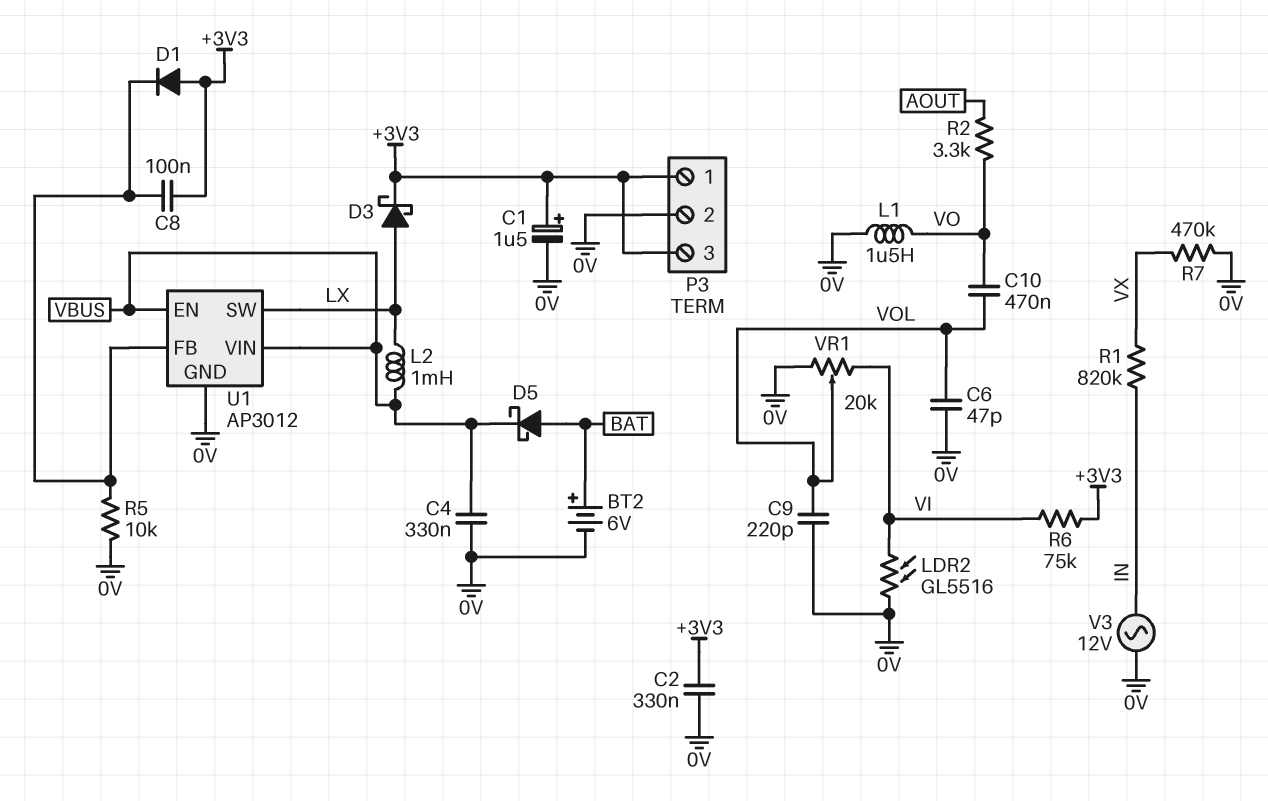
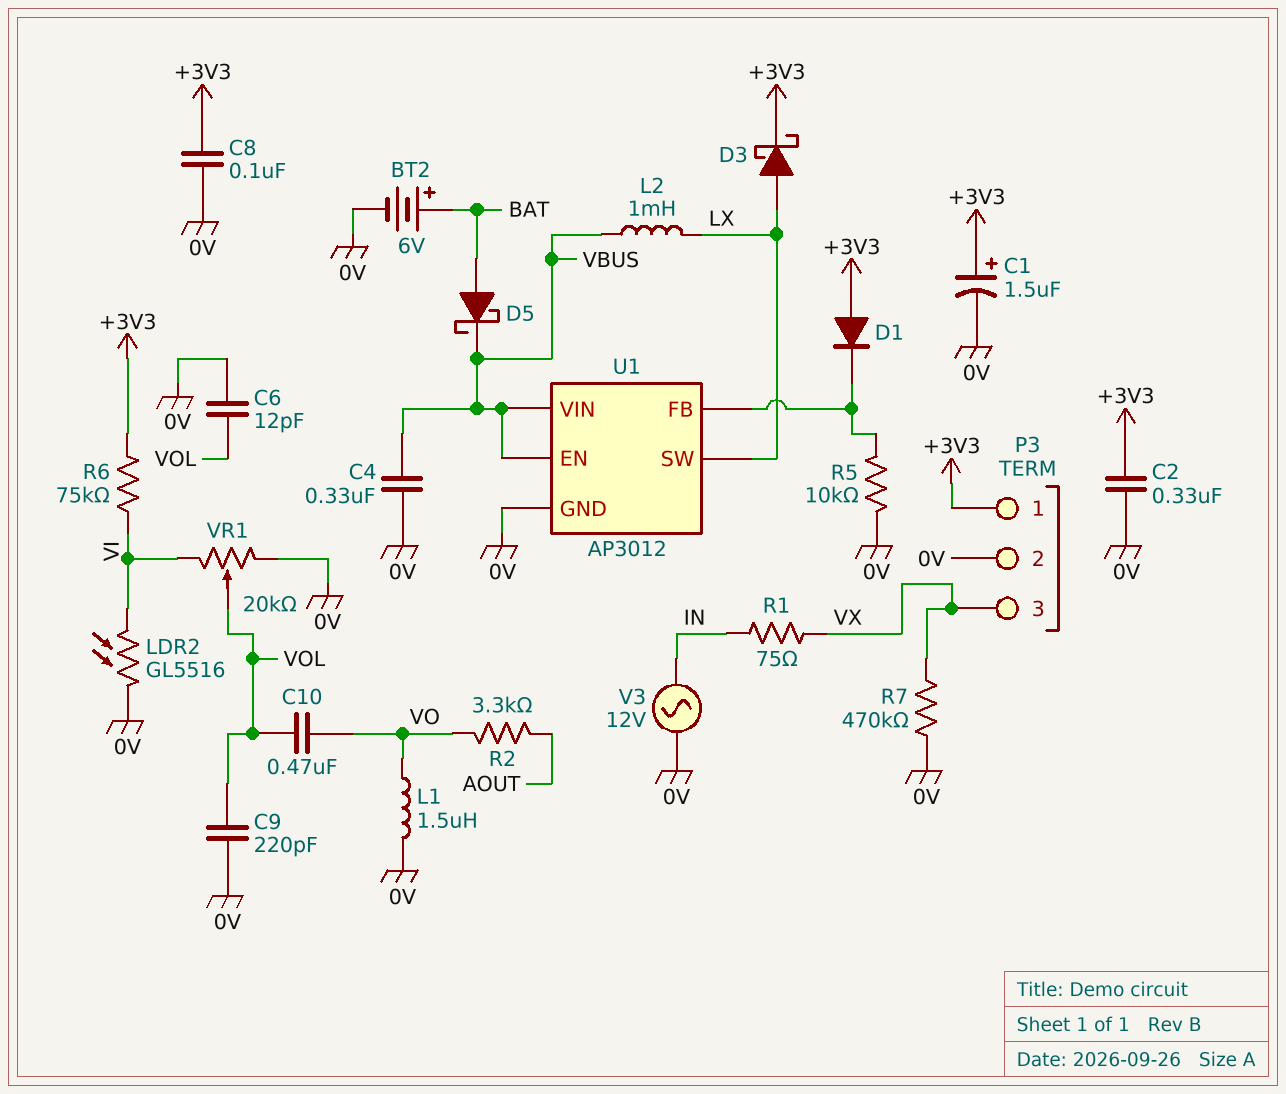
C6: 47pF (0V, VOL) -> 12pF (0V, VOL)
C8: 100nF (+3V3, U1/FB) -> 100nF (+3V3, 0V)
P3 pin 3: +3V3 -> VX
R1: 820k (IN, VX) -> 75 (IN, VX)

